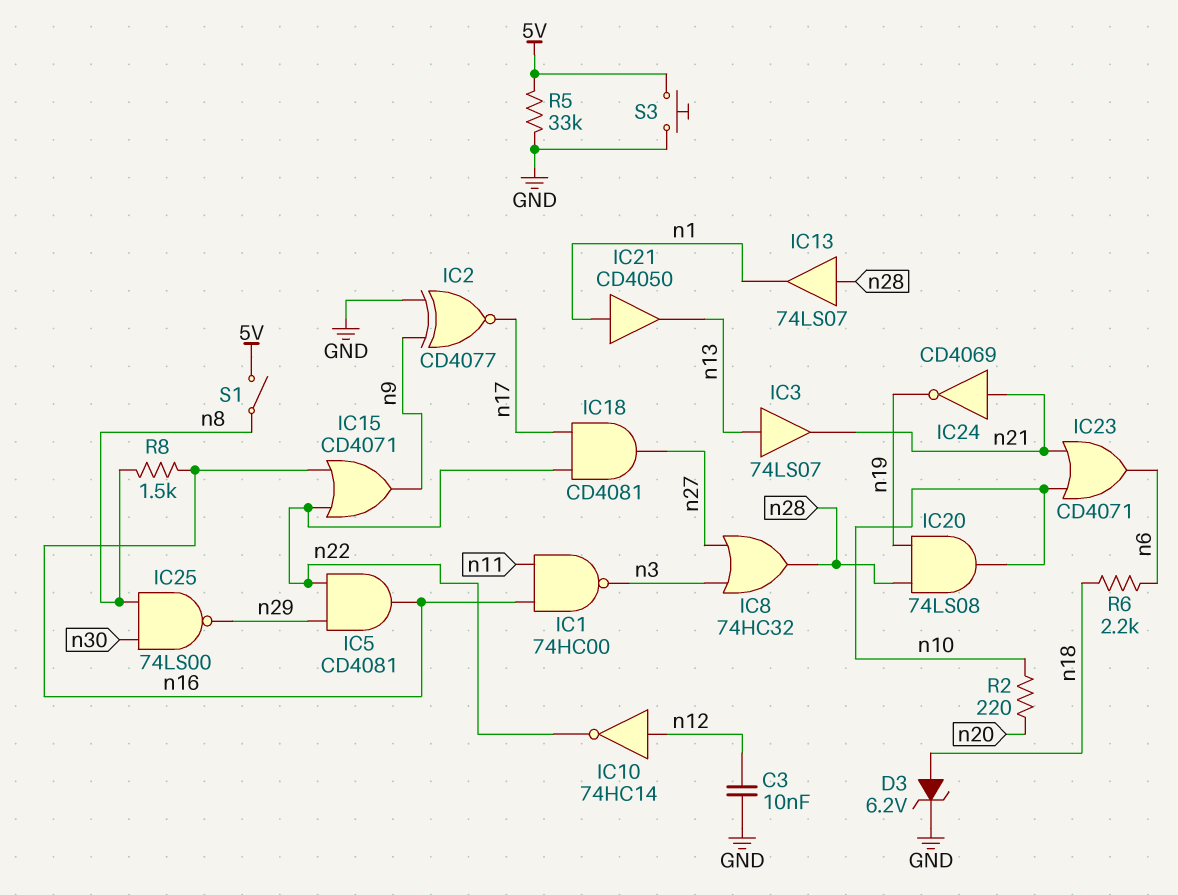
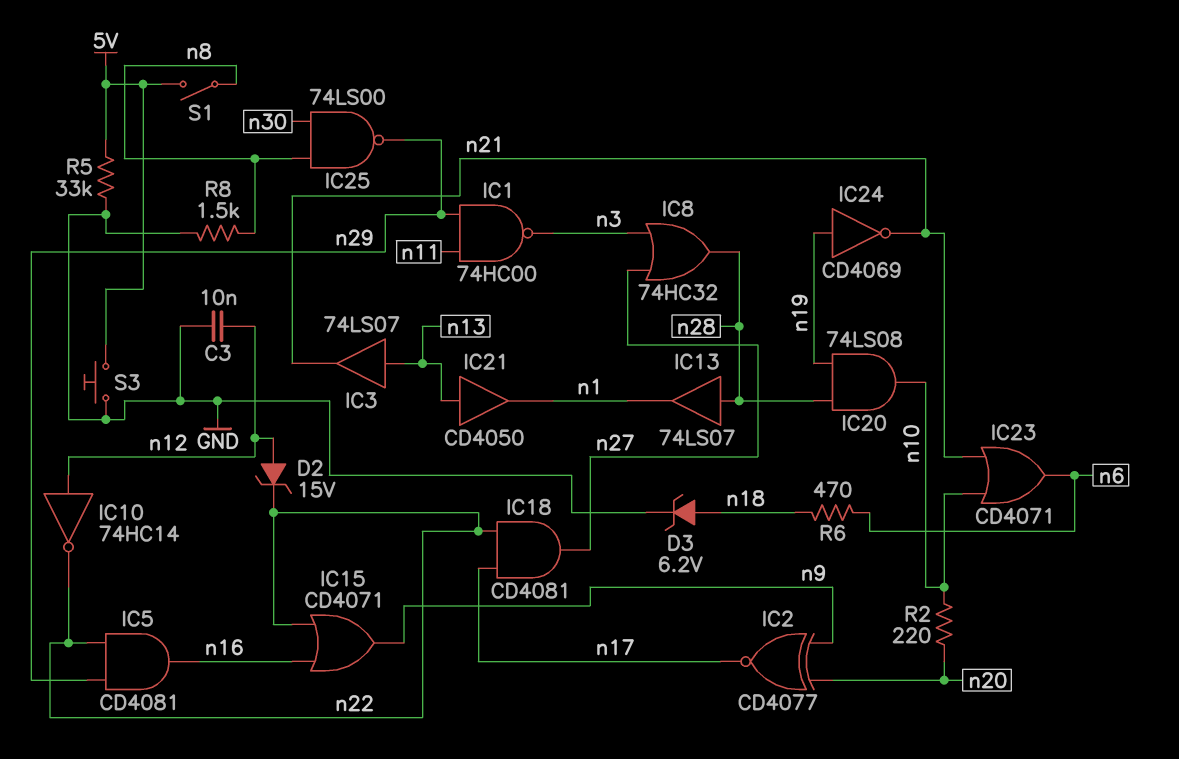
D2: none -> zener 15V (A n12, K n22)
IC1: NAND 74HC00 (in n11, in n16, out n3) -> NAND 74HC00 (in n11, in n29, out n3)
IC2: XNOR CD4077 (in GND, in n9, out n17) -> XNOR CD4077 (in n9, in n20, out n17)
IC21: buffer CD4050 (in n1, out n13) -> buffer CD4050 (in n13, out n1)
IC24: NOT CD4069 (in n21, out n19) -> NOT CD4069 (in n19, out n21)
R6: 2.2k (n6, n18) -> 470 (n6, n18)
R8: 1.5k (n8, n16) -> 1.5k (GND, n8)

